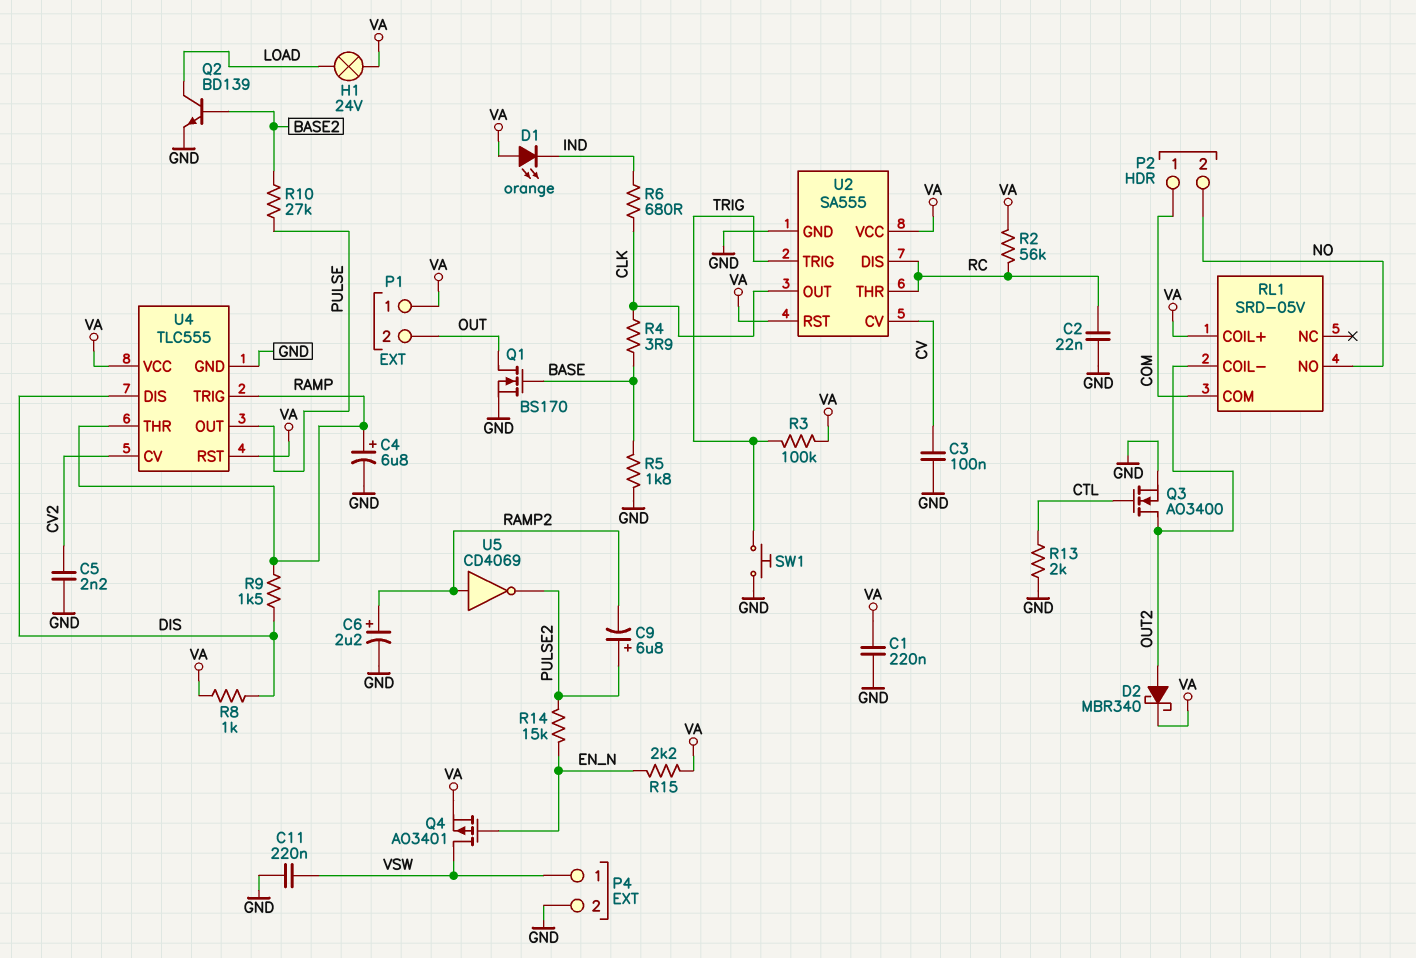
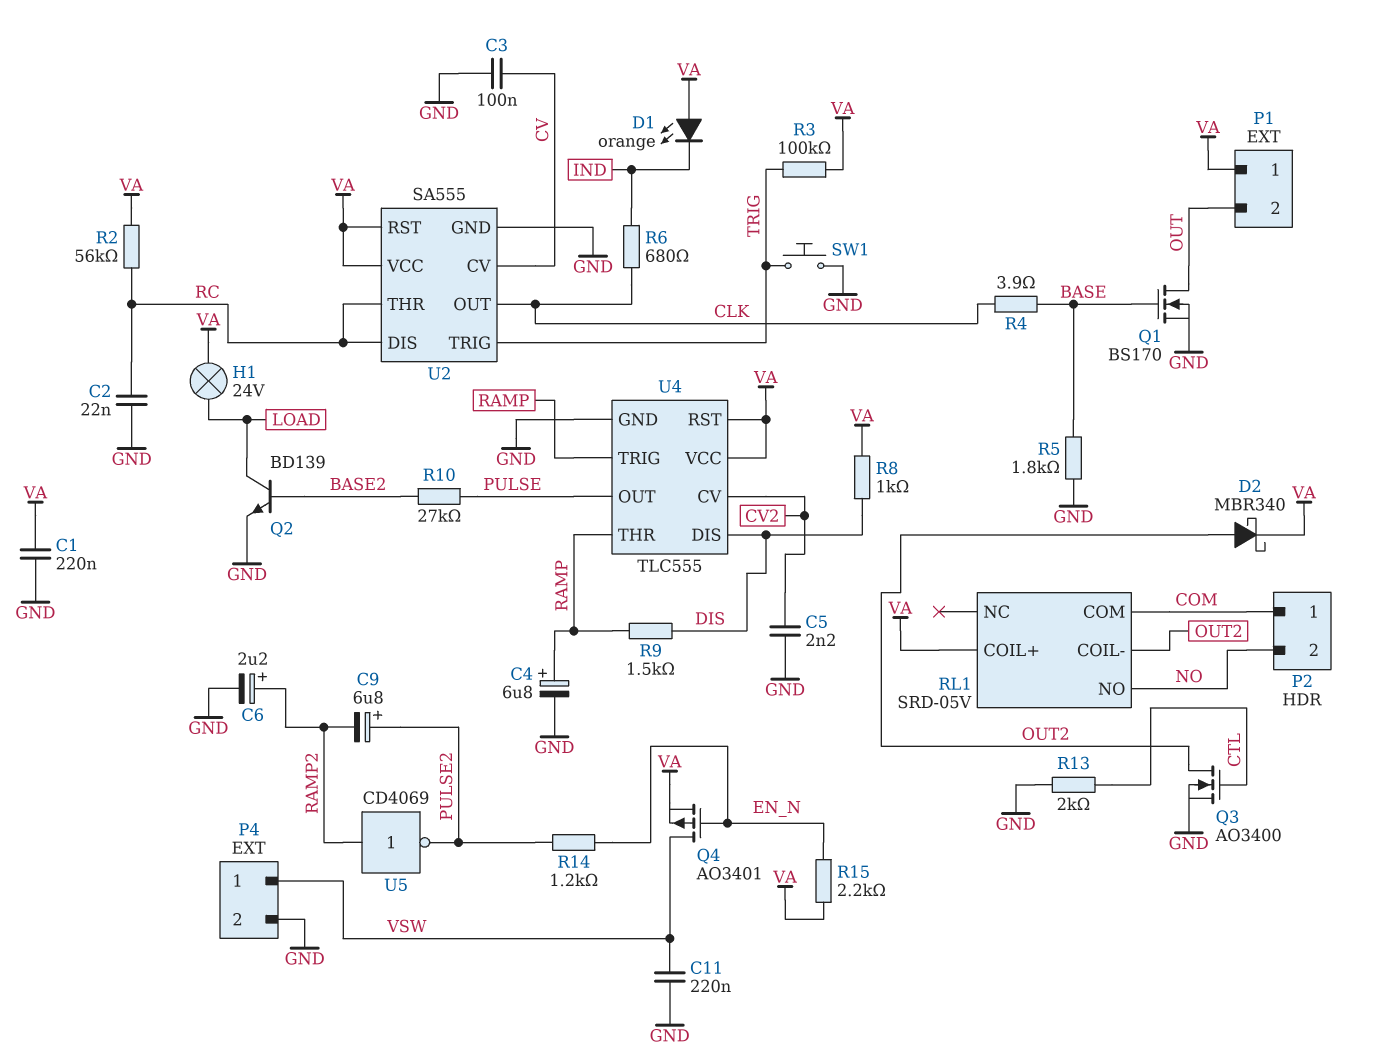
R14: 15k (EN_N, PULSE2) -> 1.2k (EN_N, PULSE2)

